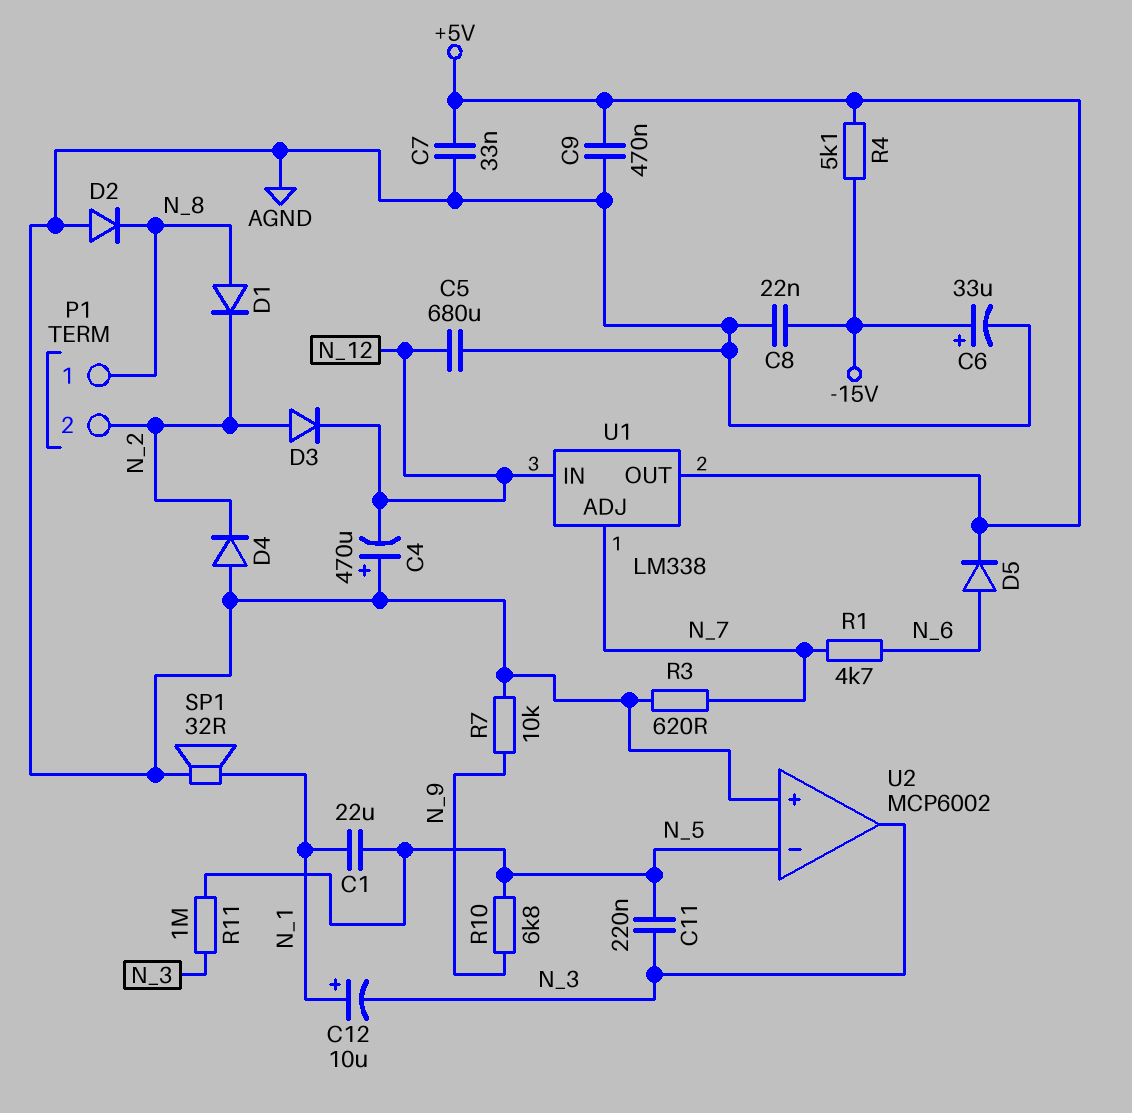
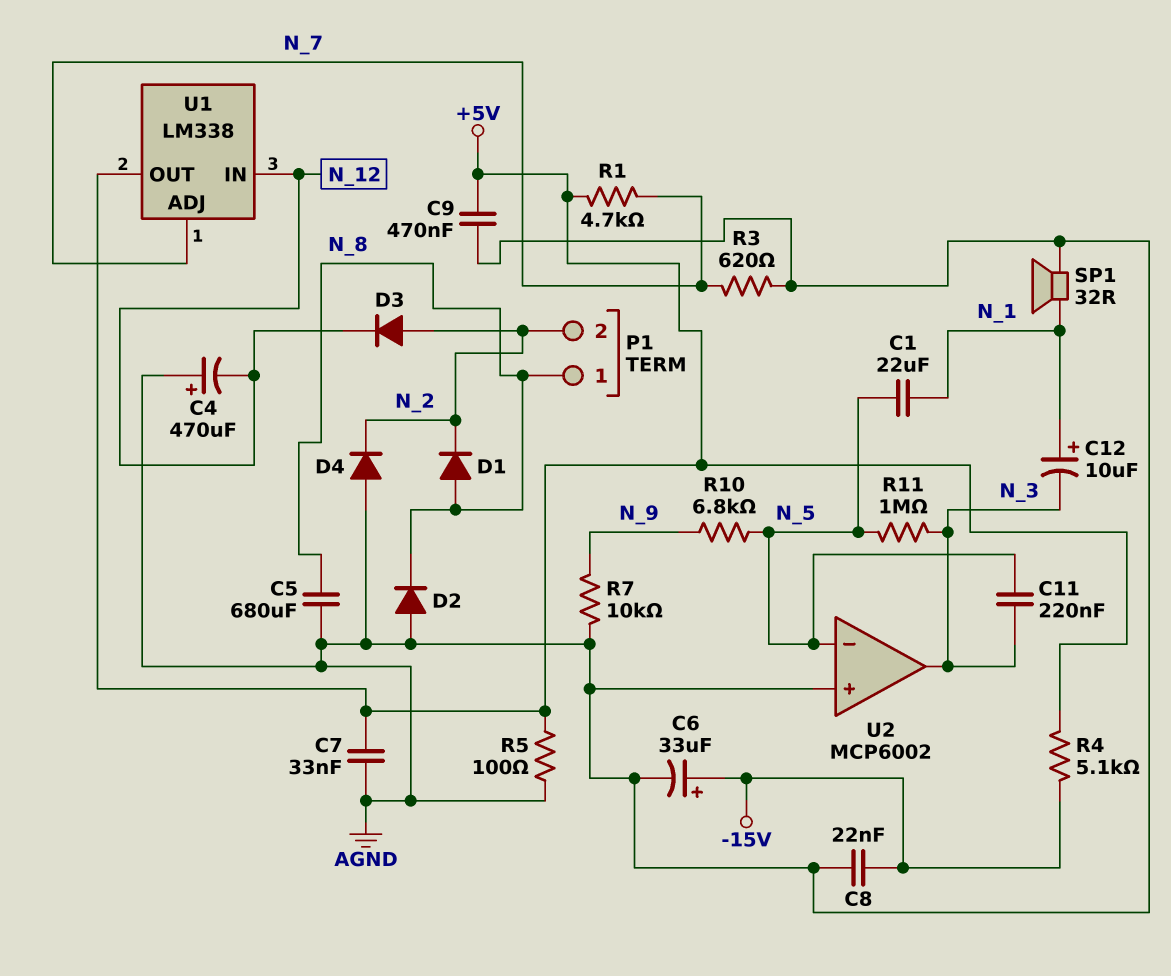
C5: 680uF (AGND, N_12) -> 680uF (AGND, N_8)
D5: diode (A N_6, K +5V) -> none
R1: 4.7k (N_6, N_7) -> 4.7k (+5V, N_7)
R5: none -> 100 (+5V, AGND)

